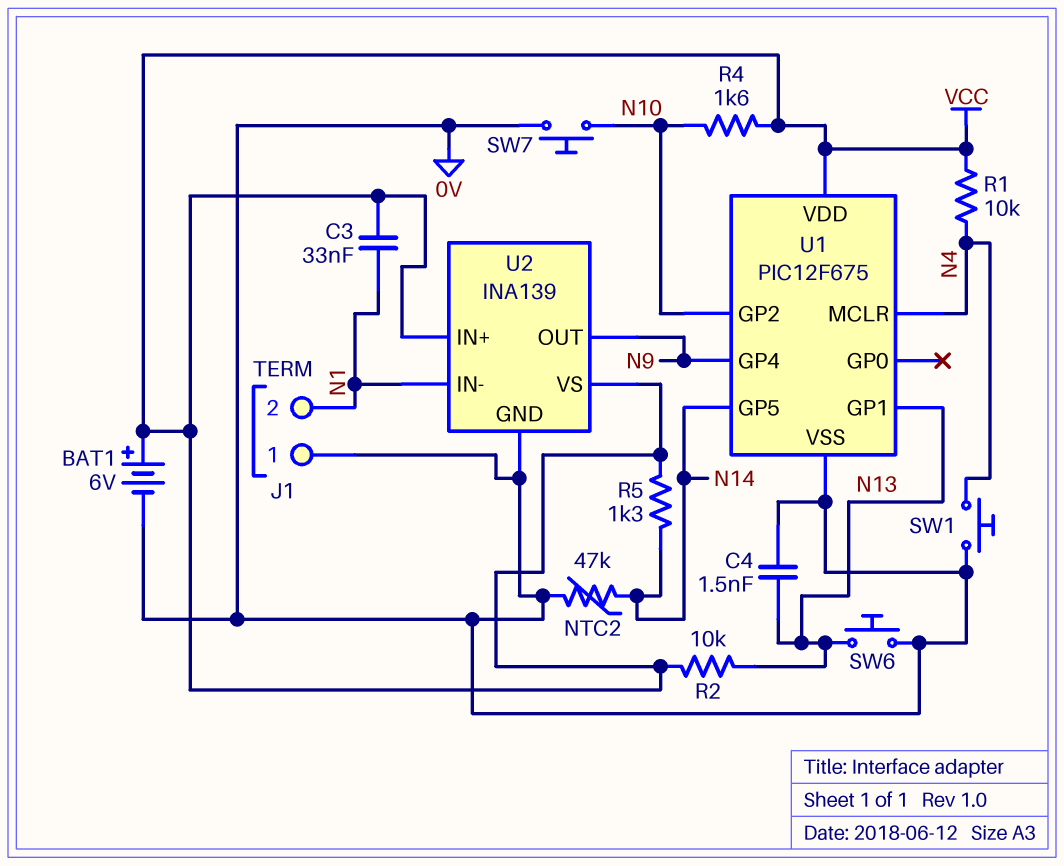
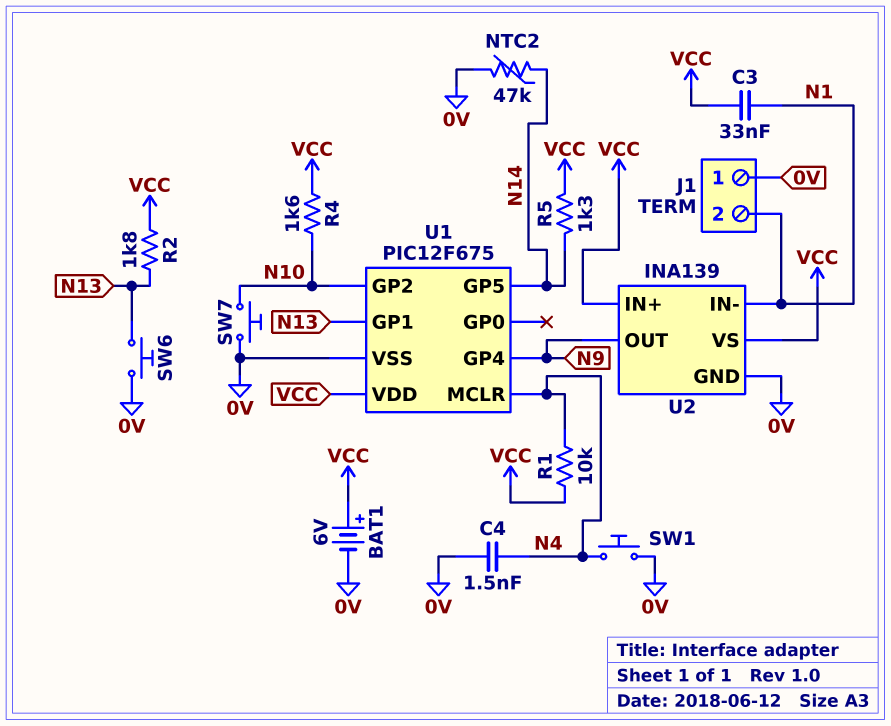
C4: 1.5nF (0V, N13) -> 1.5nF (0V, N4)
R2: 10k (N13, VCC) -> 1.8k (N13, VCC)

